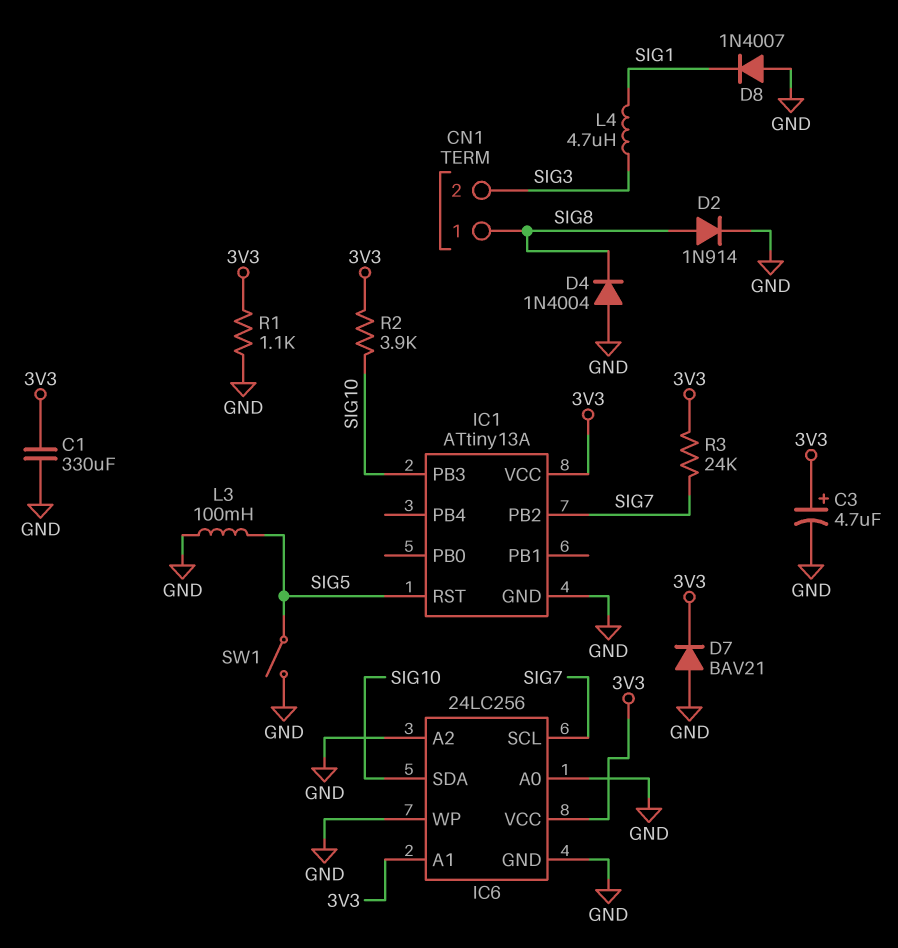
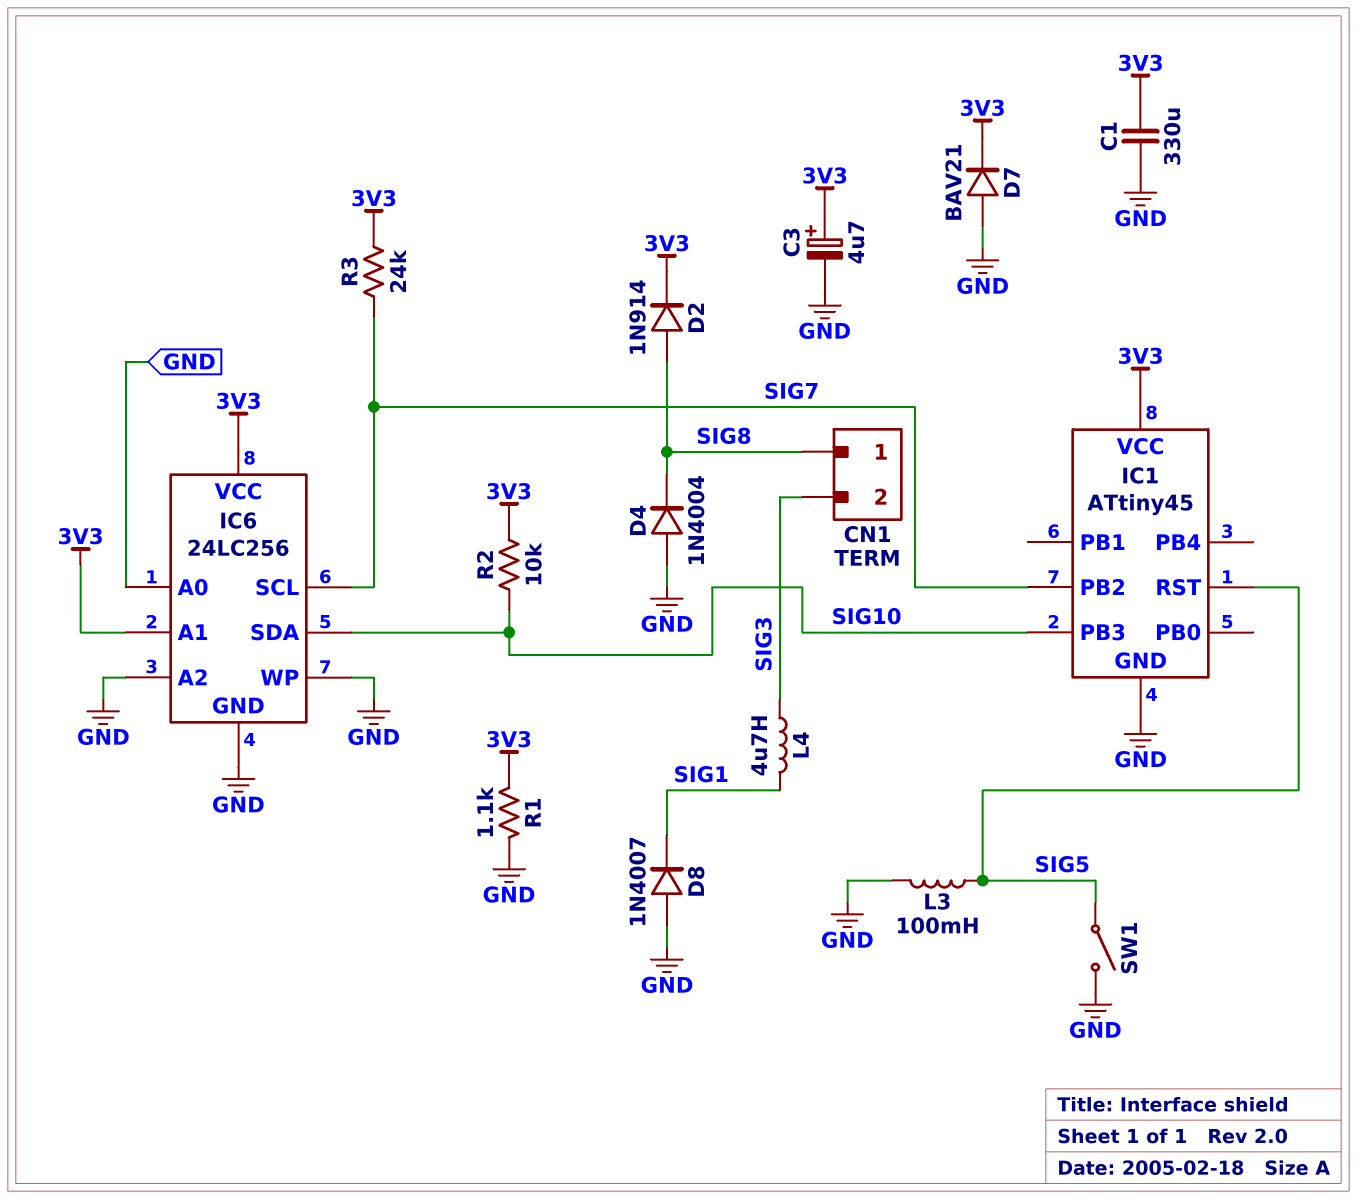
D2: diode 1N914 (A SIG8, K GND) -> diode 1N914 (A SIG8, K 3V3)
IC1: ATtiny13A -> ATtiny45
R2: 3.9k (3V3, SIG10) -> 10k (3V3, SIG10)

